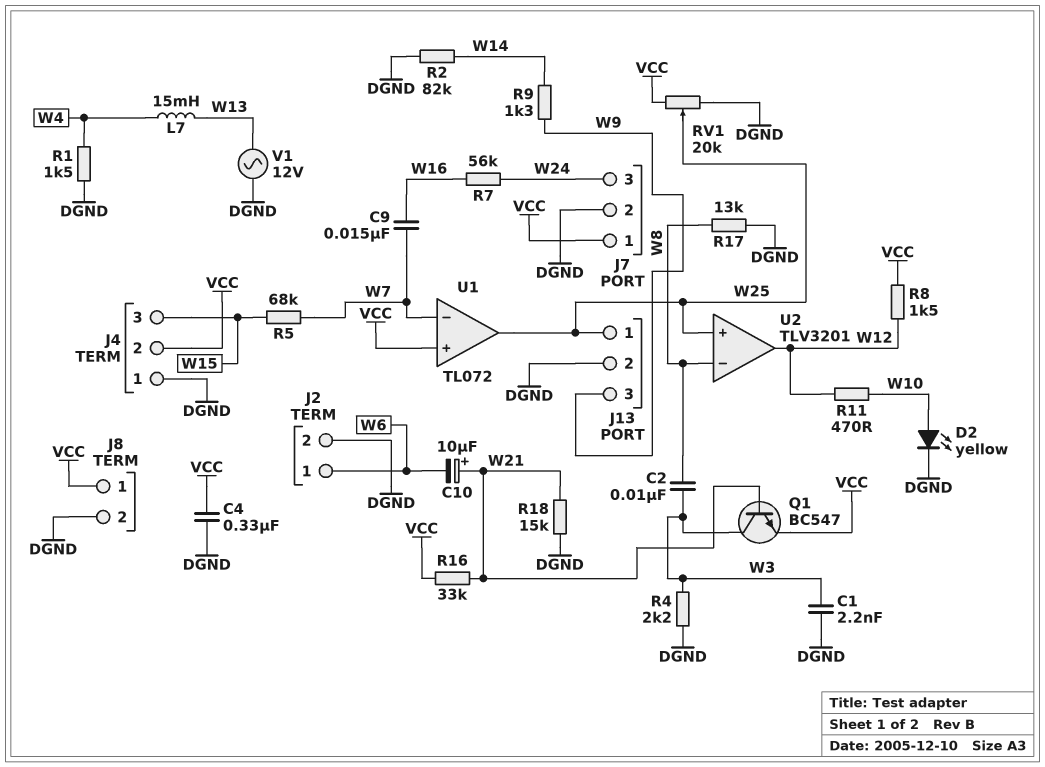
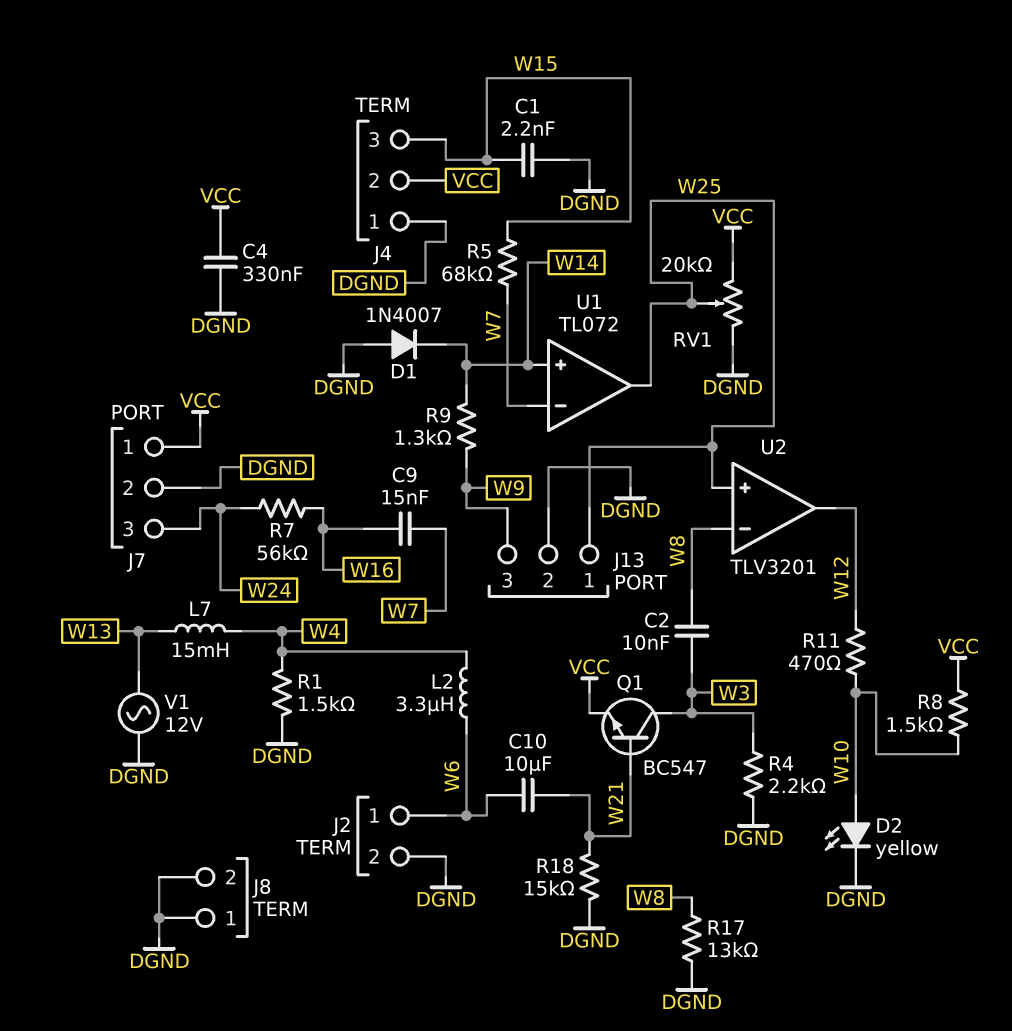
C1: 2.2nF (DGND, W3) -> 2.2nF (DGND, W15)
C10: 10uF (plus W21, minus W6) -> 10uF (W6, W21)
D1: none -> diode 1N4007 (A DGND, K W14)
J8 pin 1: VCC -> DGND
L2: none -> 3.3uH (W4, W6)
R2: 82k (DGND, W14) -> none
R8: 1.5k (VCC, W12) -> 1.5k (VCC, W10)
R16: 33k (VCC, W21) -> none
U1 pin in+: VCC -> W14

